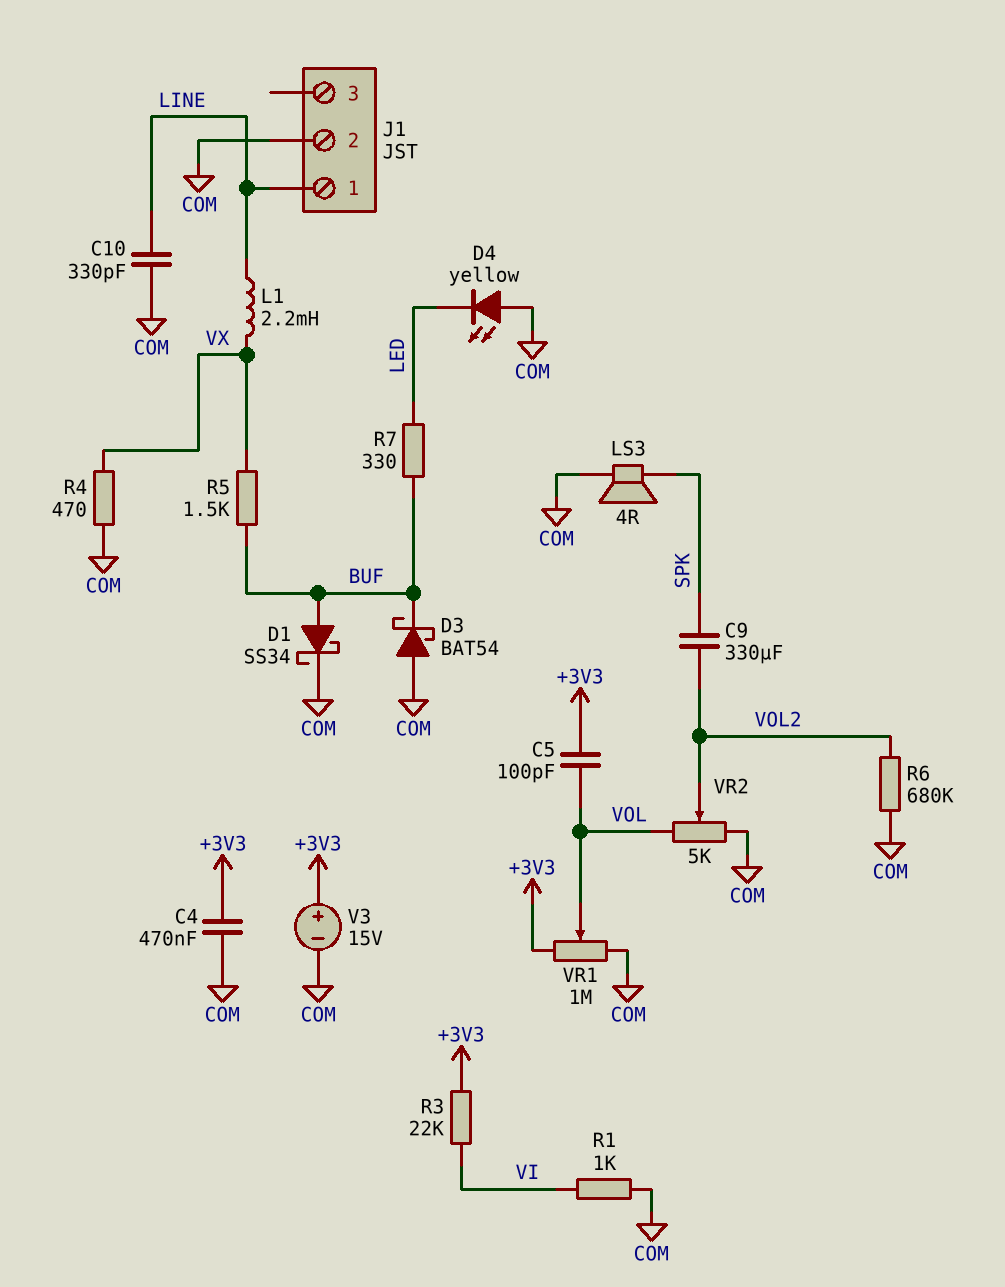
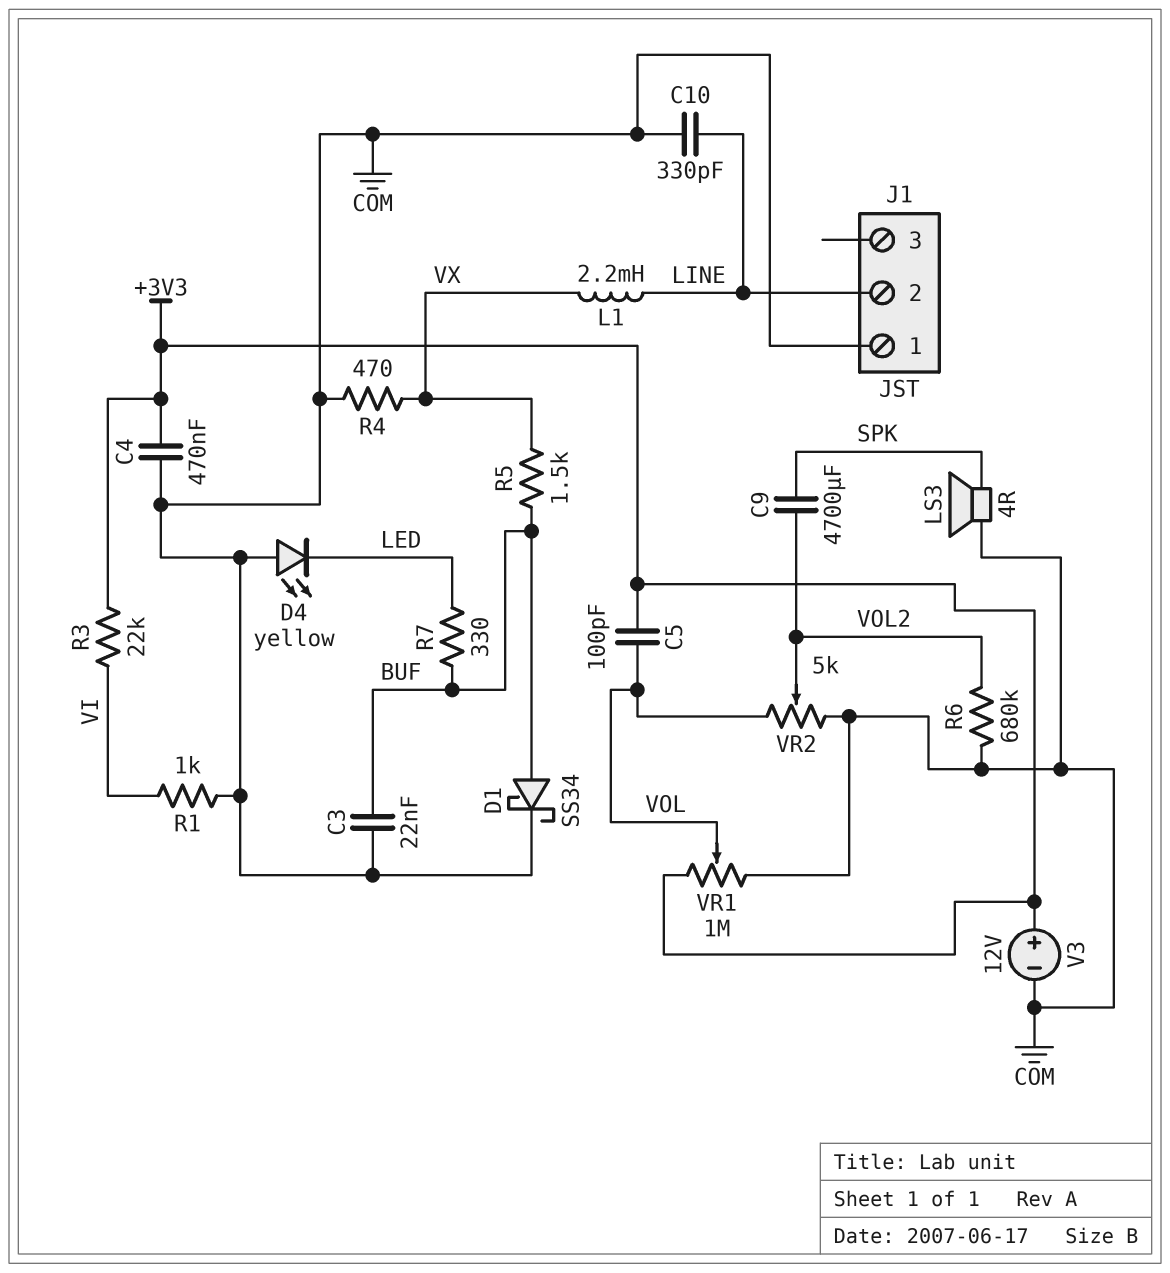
C3: none -> 22nF (BUF, COM)
C9: 330uF (SPK, VOL2) -> 4700uF (SPK, VOL2)
D3: schottky BAT54 (A COM, K BUF) -> none
J1 pin 1: LINE -> COM
J1 pin 2: COM -> LINE
V3: 15V (plus +3V3, minus COM) -> 12V (plus +3V3, minus COM)

